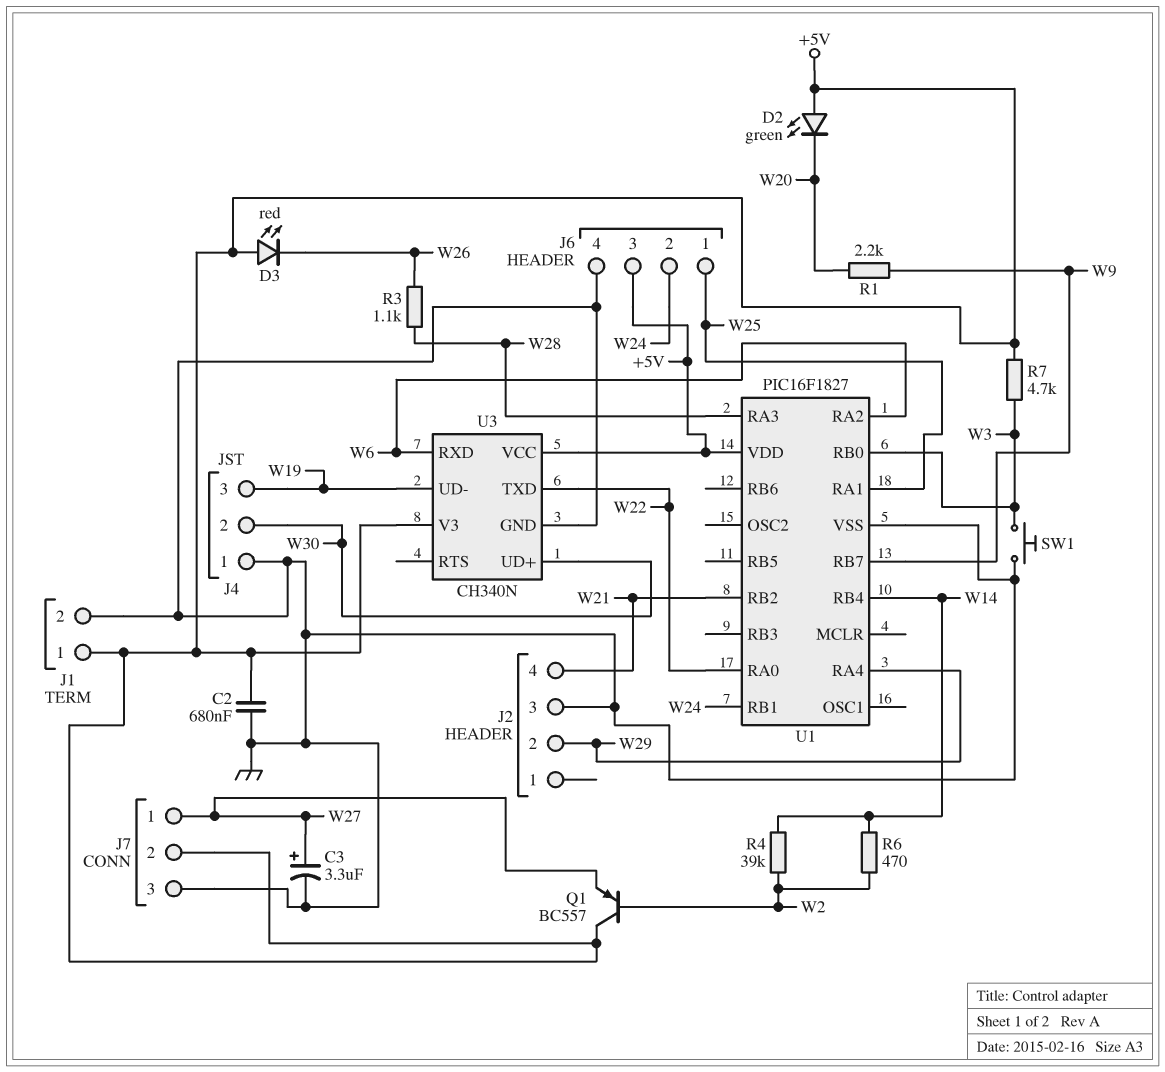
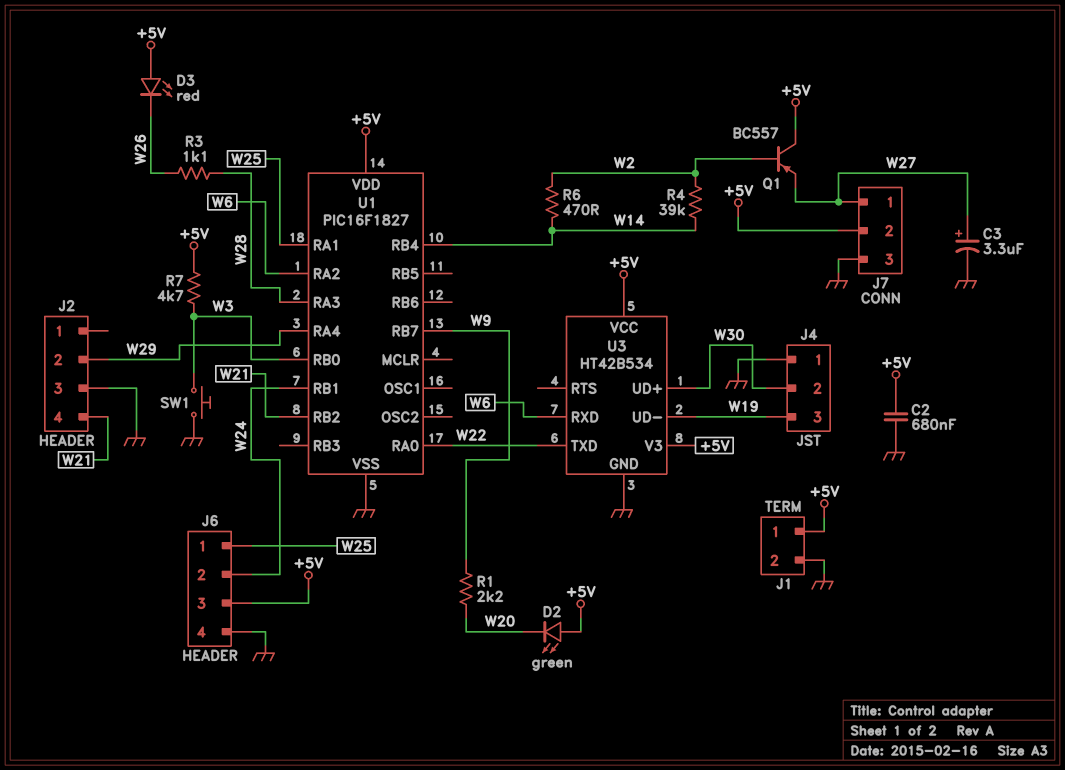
U3: CH340N -> HT42B534

